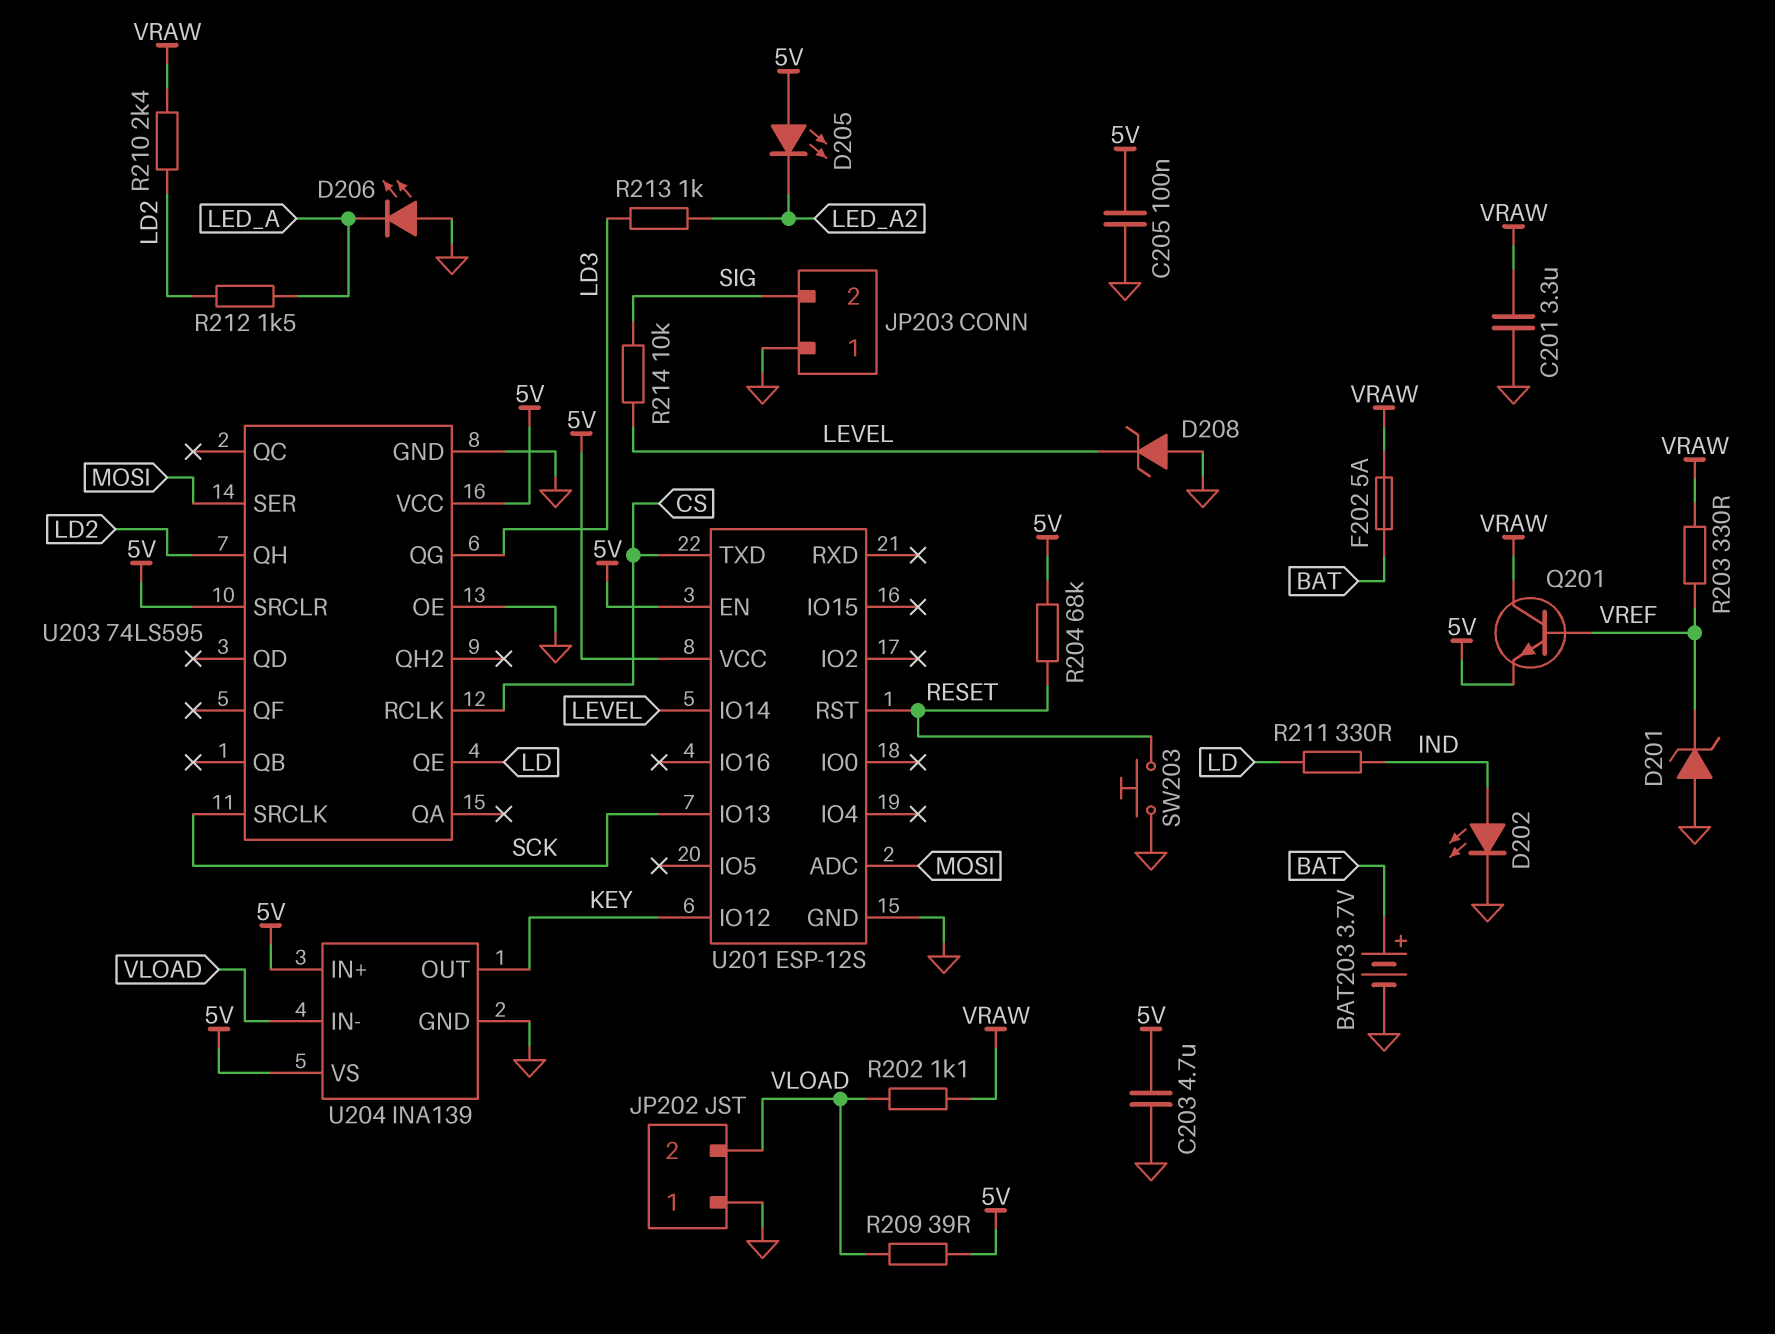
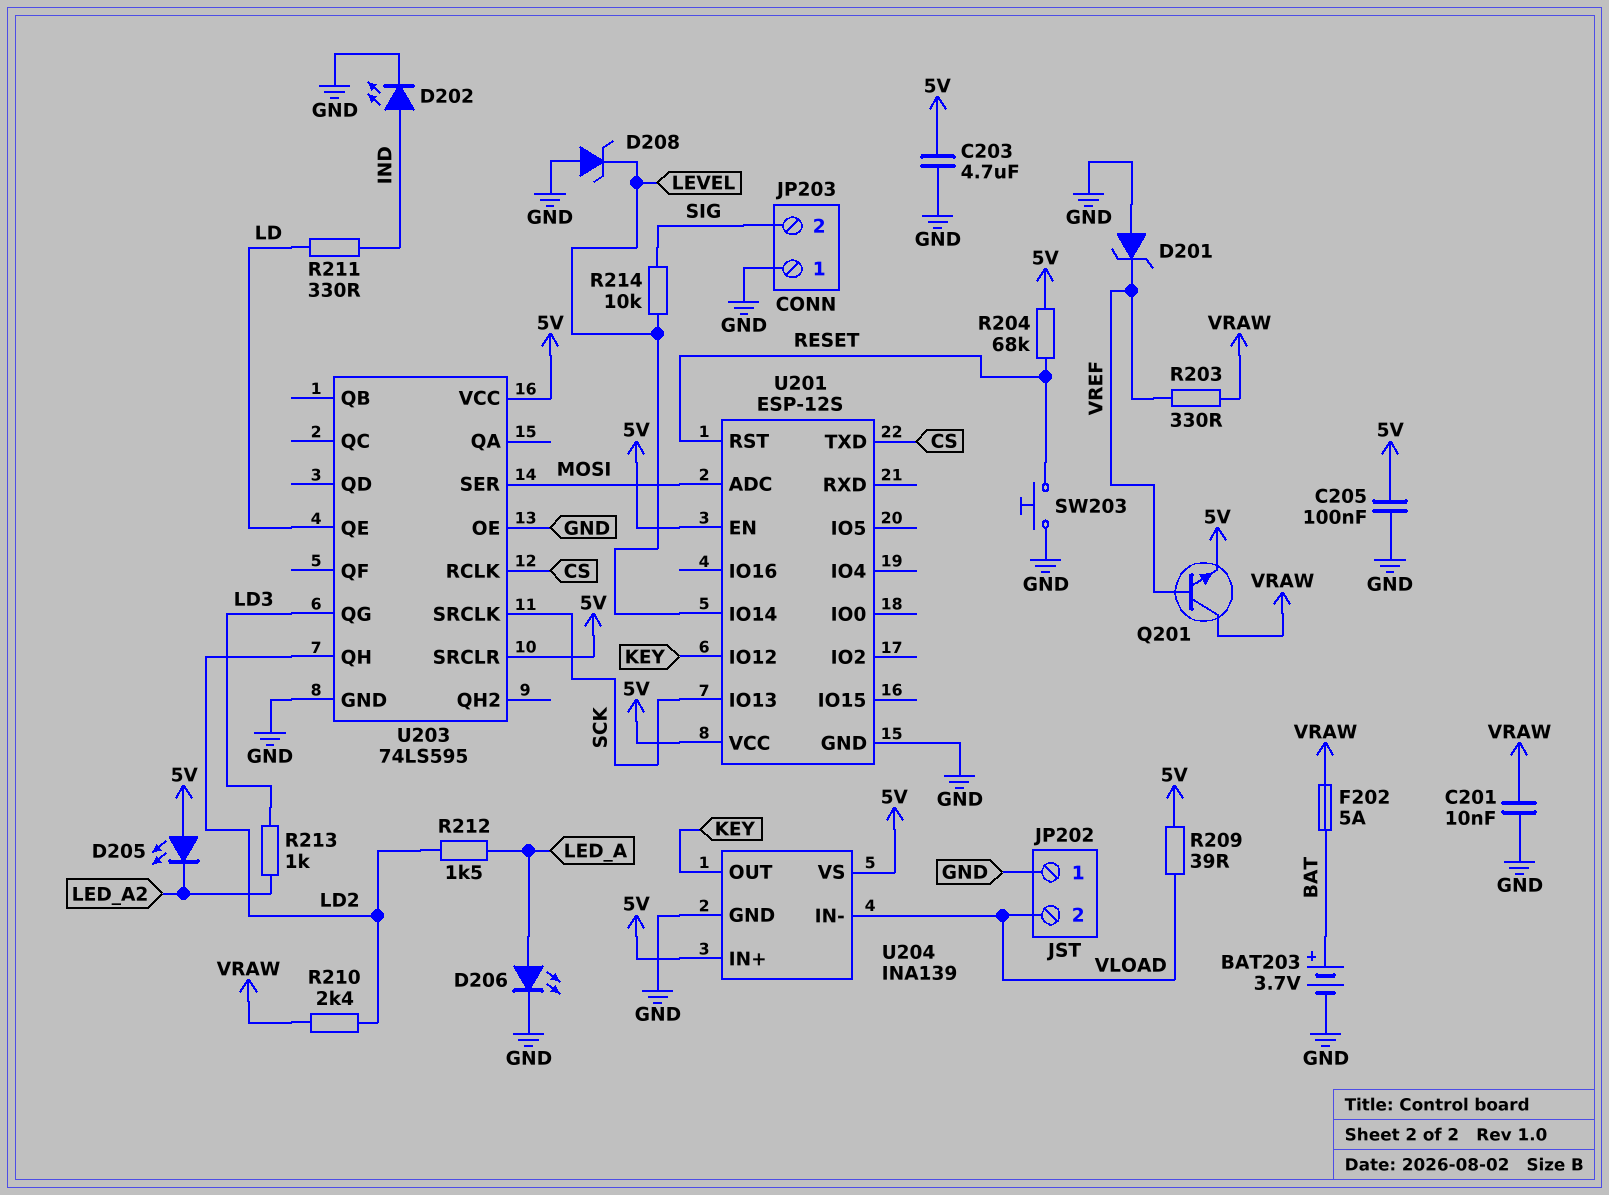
C201: 3.3uF (GND, VRAW) -> 10nF (GND, VRAW)
D206: LED (A GND, K LED_A) -> LED (A LED_A, K GND)
R202: 1.1k (VLOAD, VRAW) -> none

